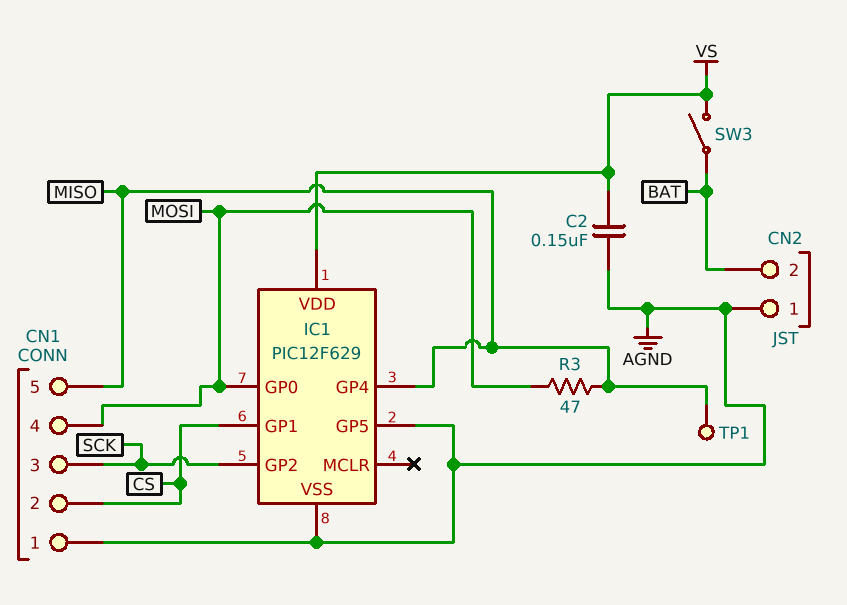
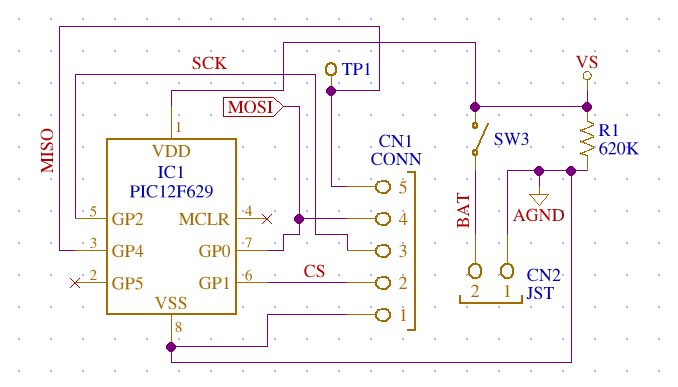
C2: 150nF (AGND, VS) -> none
IC1 pin GP5: AGND -> none
R1: none -> 620k (AGND, VS)
R3: 47 (MISO, MOSI) -> none

